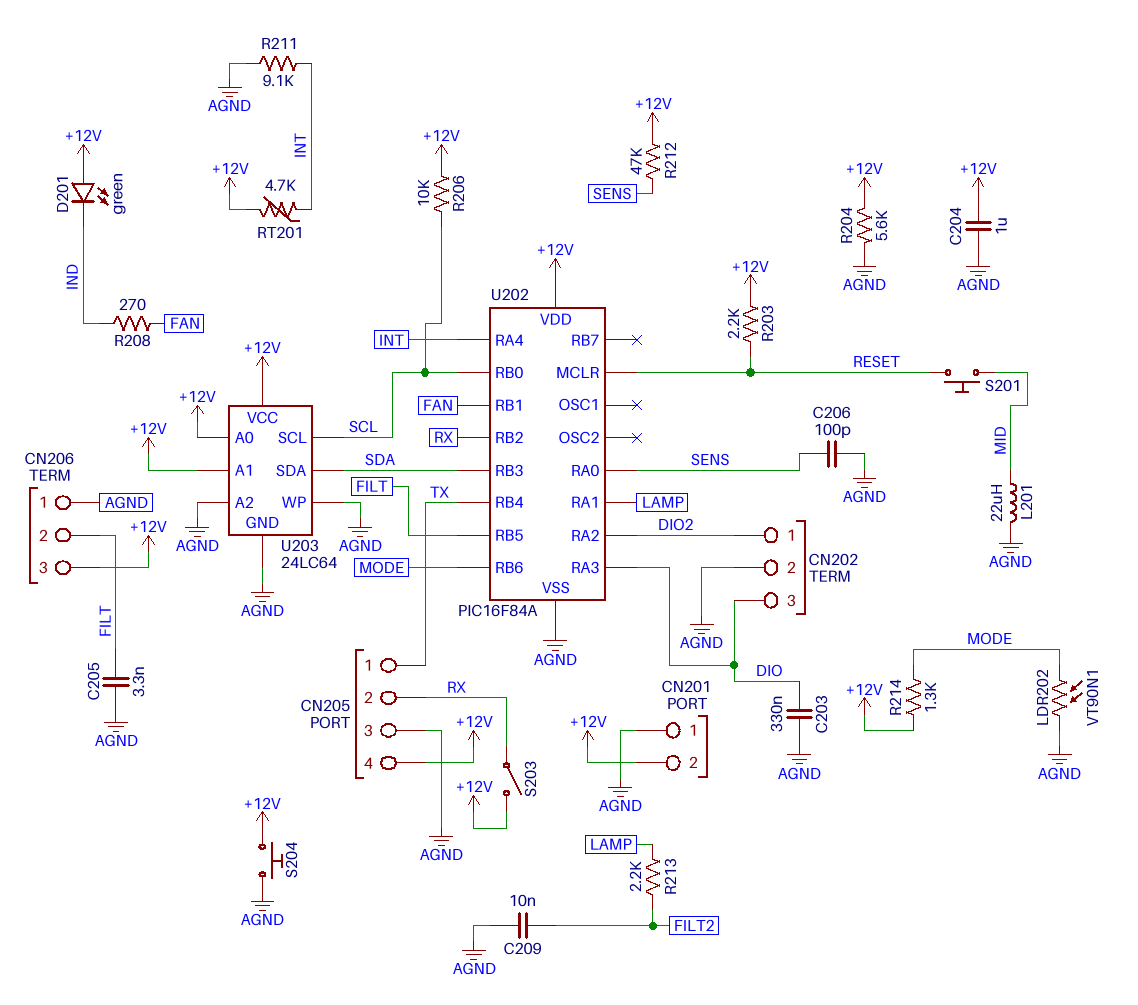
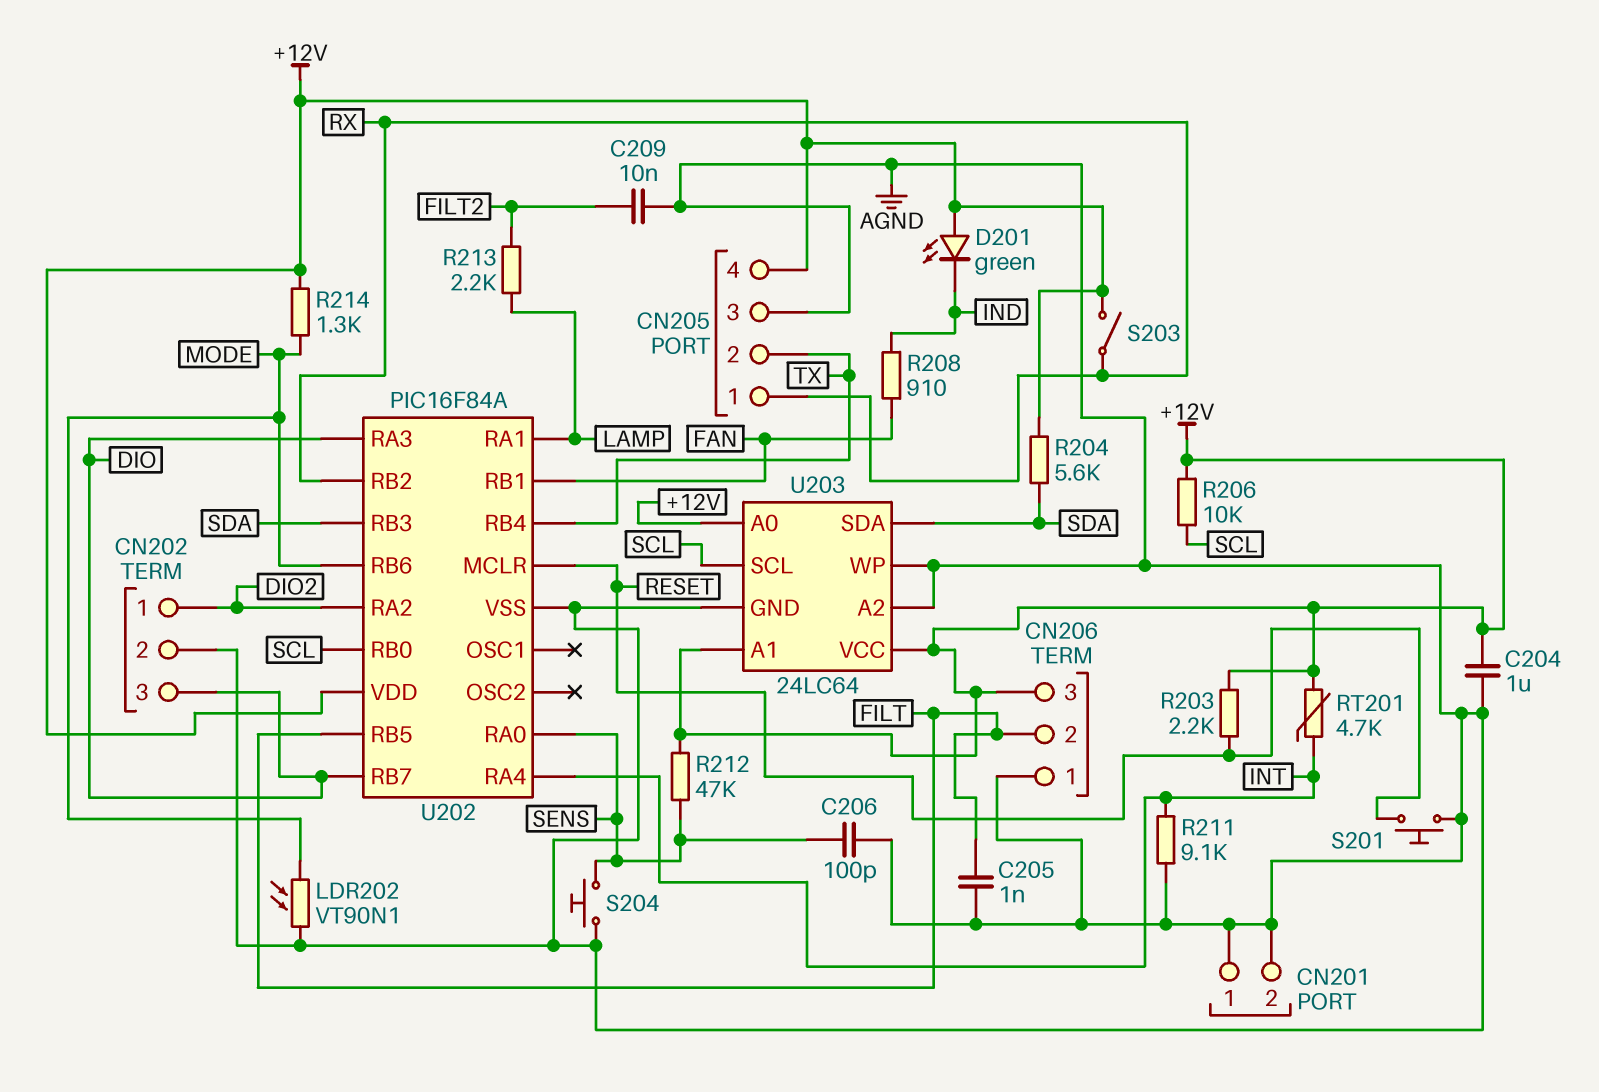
C203: 330nF (AGND, DIO) -> none
C205: 3.3nF (AGND, FILT) -> 1nF (AGND, FILT)
CN201 pin 2: +12V -> AGND
CN205 pin 1: TX -> RX
CN205 pin 2: RX -> TX
L201: 22uH (AGND, MID) -> none
R204: 5.6k (+12V, AGND) -> 5.6k (+12V, SDA)
R208: 270 (FAN, IND) -> 910 (FAN, IND)
S201: button (MID, RESET) -> button (AGND, RESET)
S204: button (+12V, AGND) -> button (AGND, SENS)
U202 pin RB7: none -> DIO

